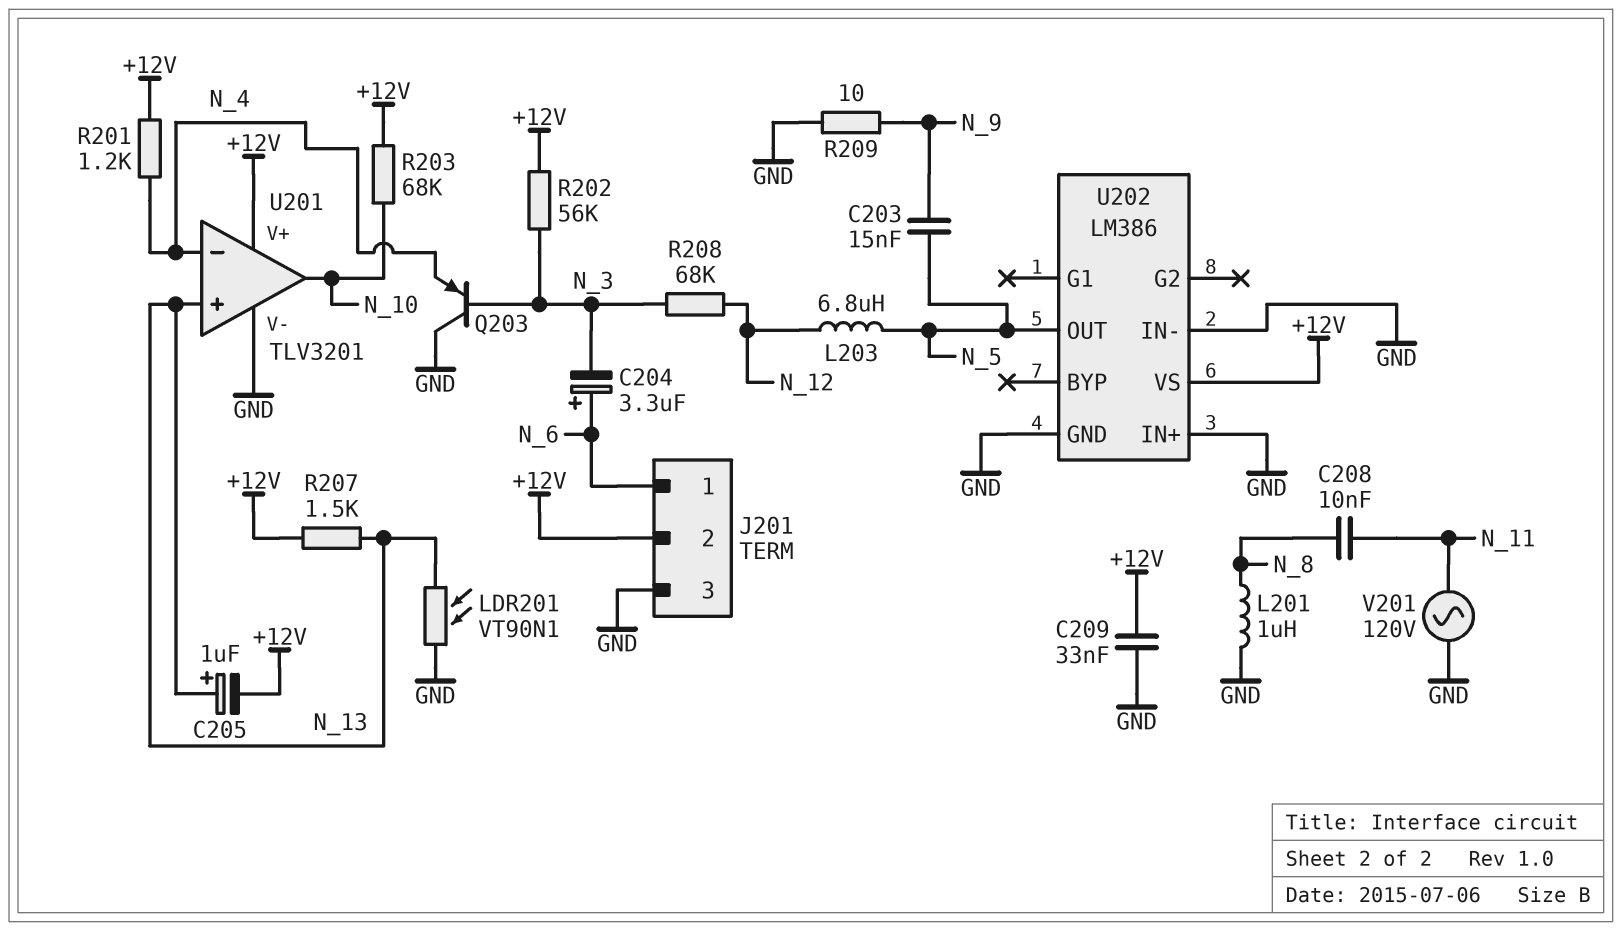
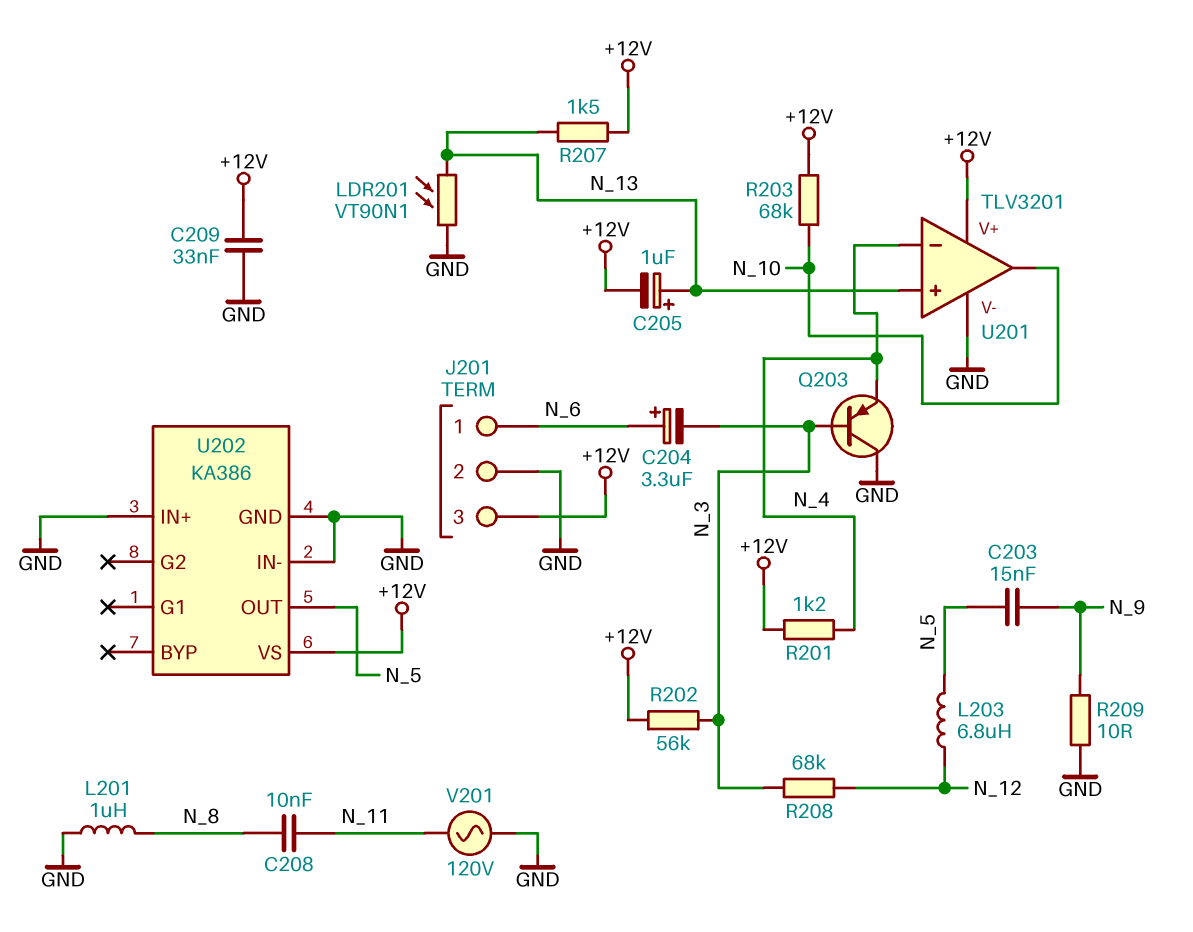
J201 pin 2: +12V -> GND
J201 pin 3: GND -> +12V
U202: LM386 -> KA386

